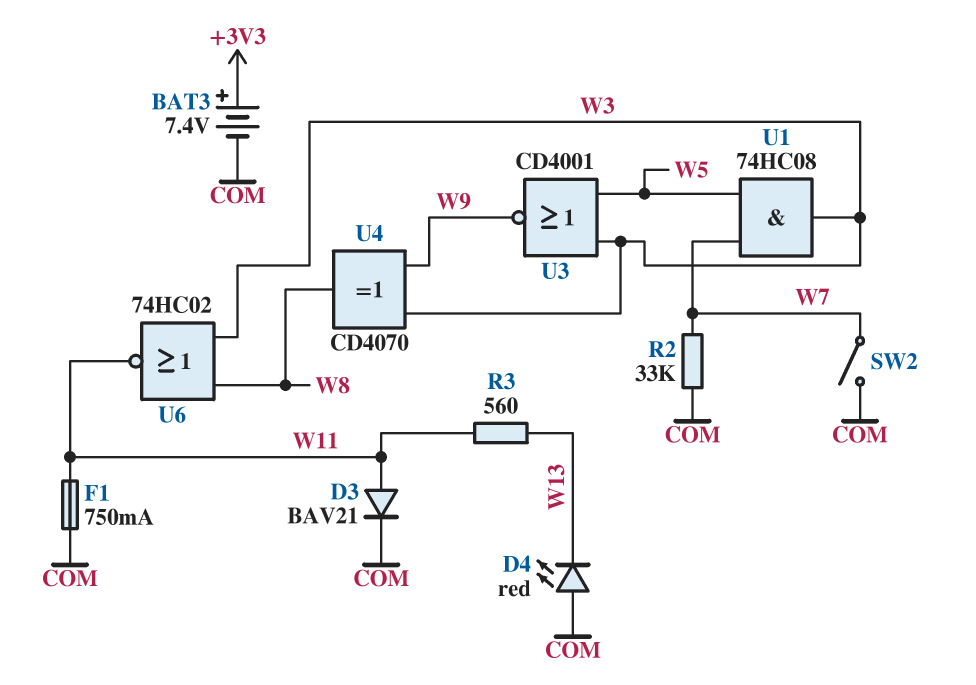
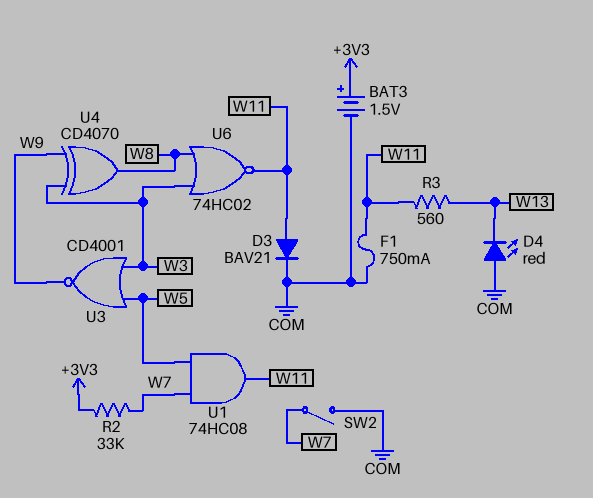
BAT3: 7.4V (plus +3V3, minus COM) -> 1.5V (plus +3V3, minus COM)
R2: 33k (COM, W7) -> 33k (+3V3, W7)
U1: AND 74HC08 (in W5, in W7, out W3) -> AND 74HC08 (in W5, in W7, out W11)

